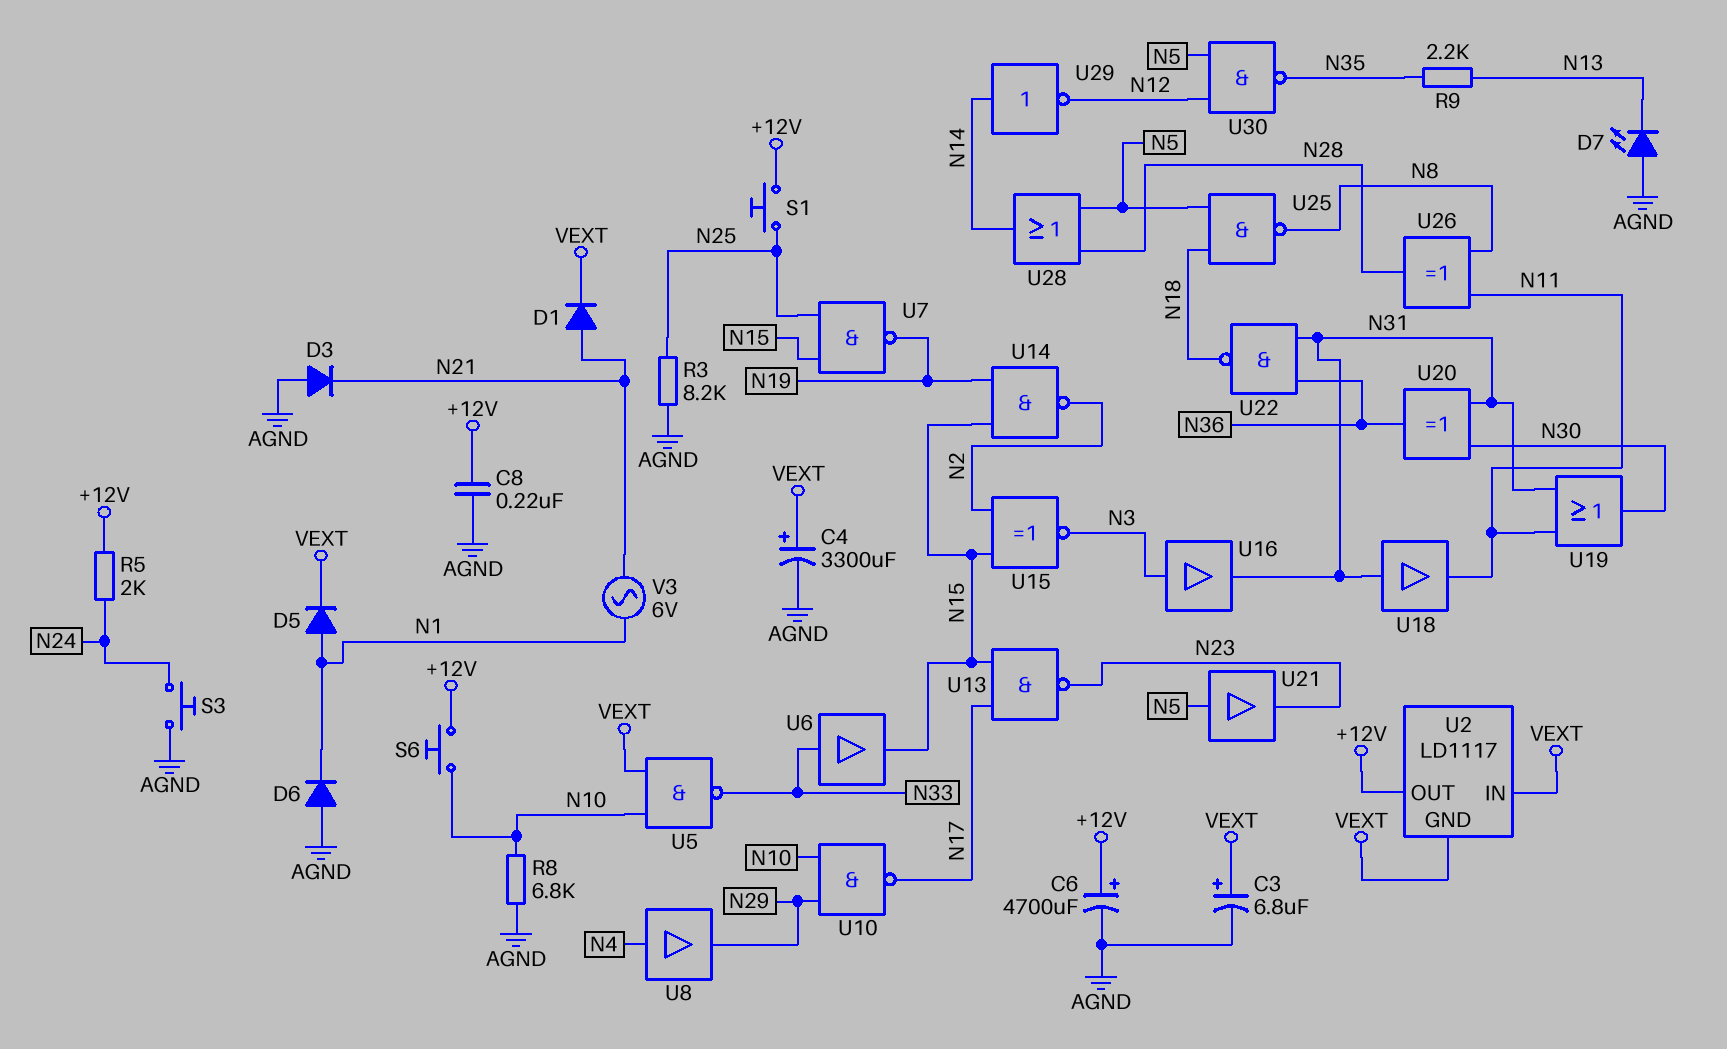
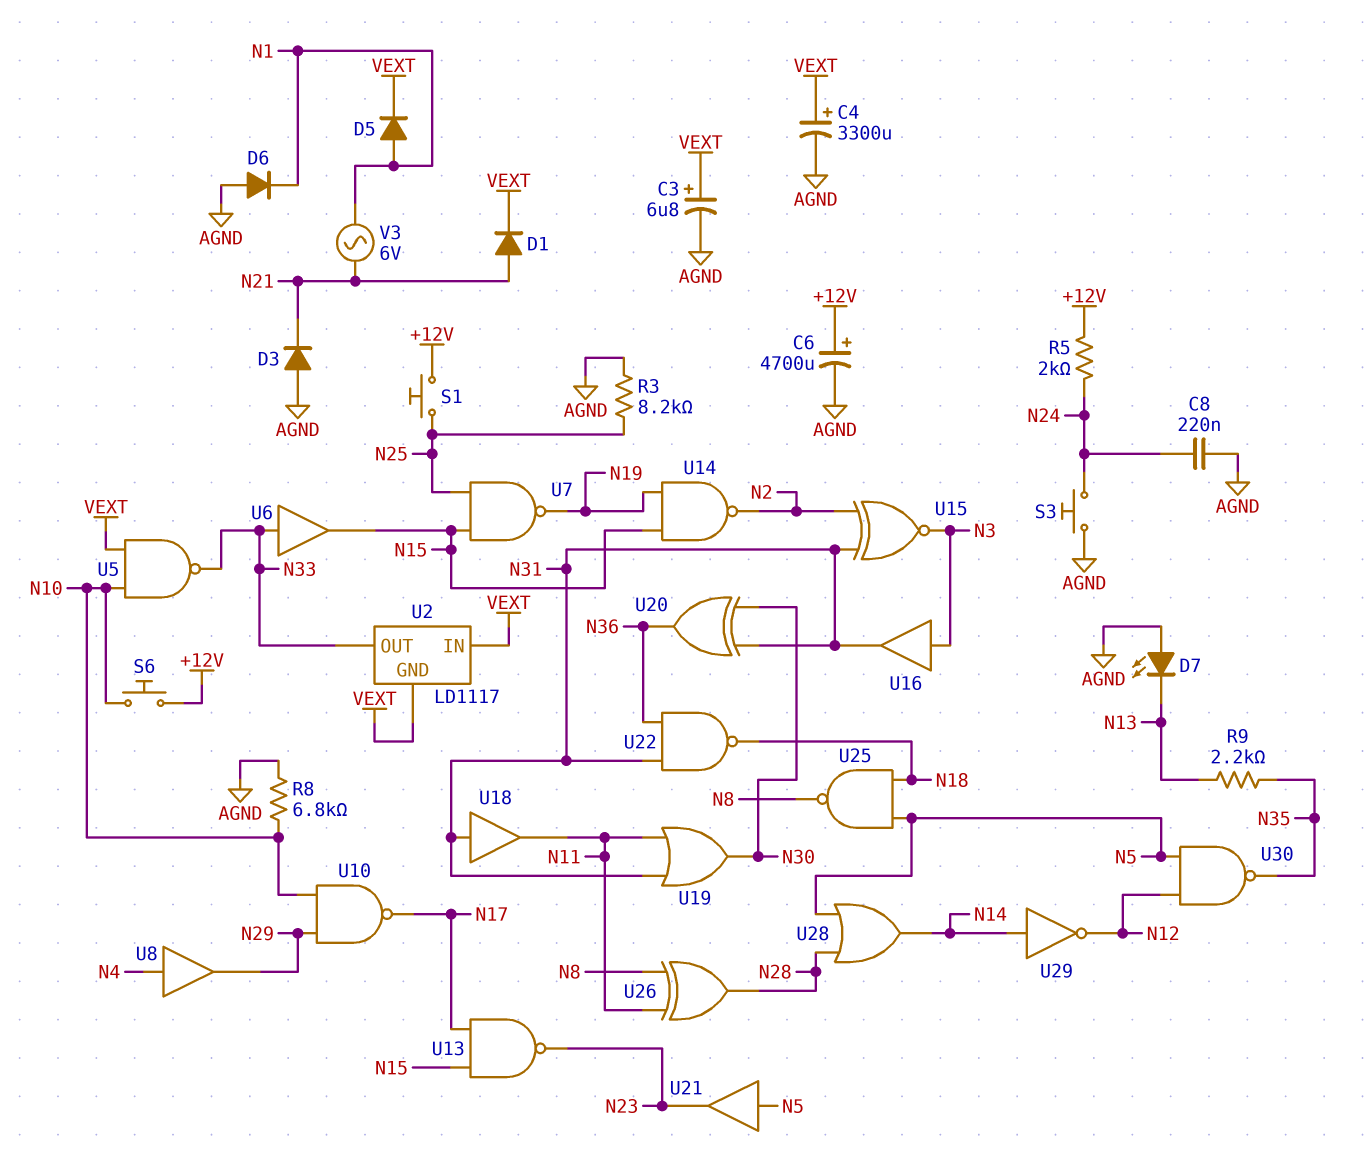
C8: 220nF (+12V, AGND) -> 220nF (AGND, N24)
U2 pin OUT: +12V -> N33
U15: XNOR (in N2, in N15, out N3) -> XNOR (in N2, in N31, out N3)

